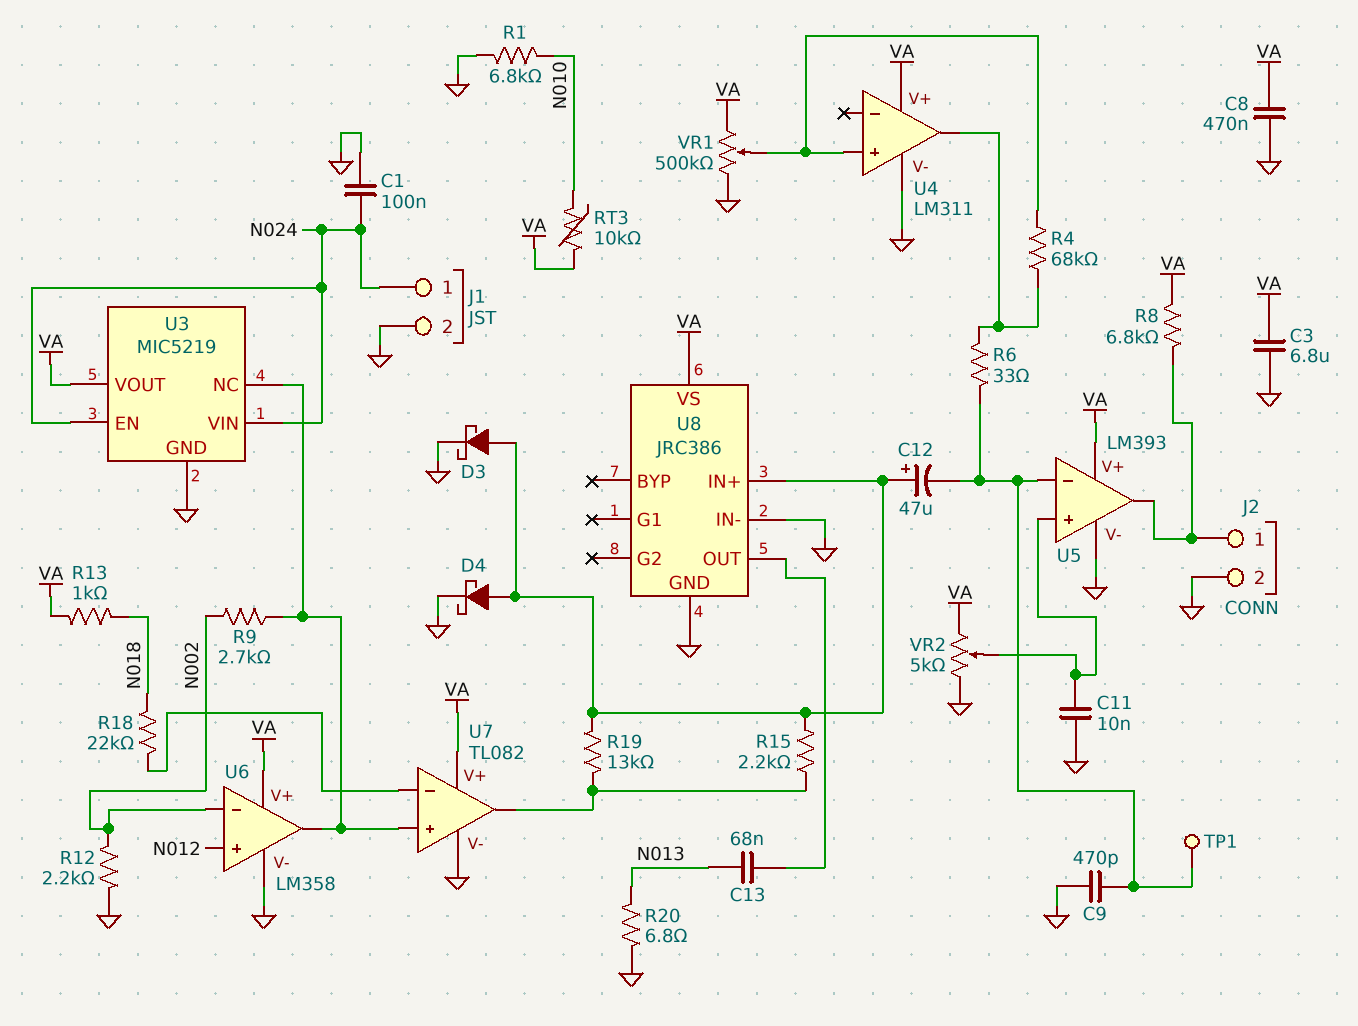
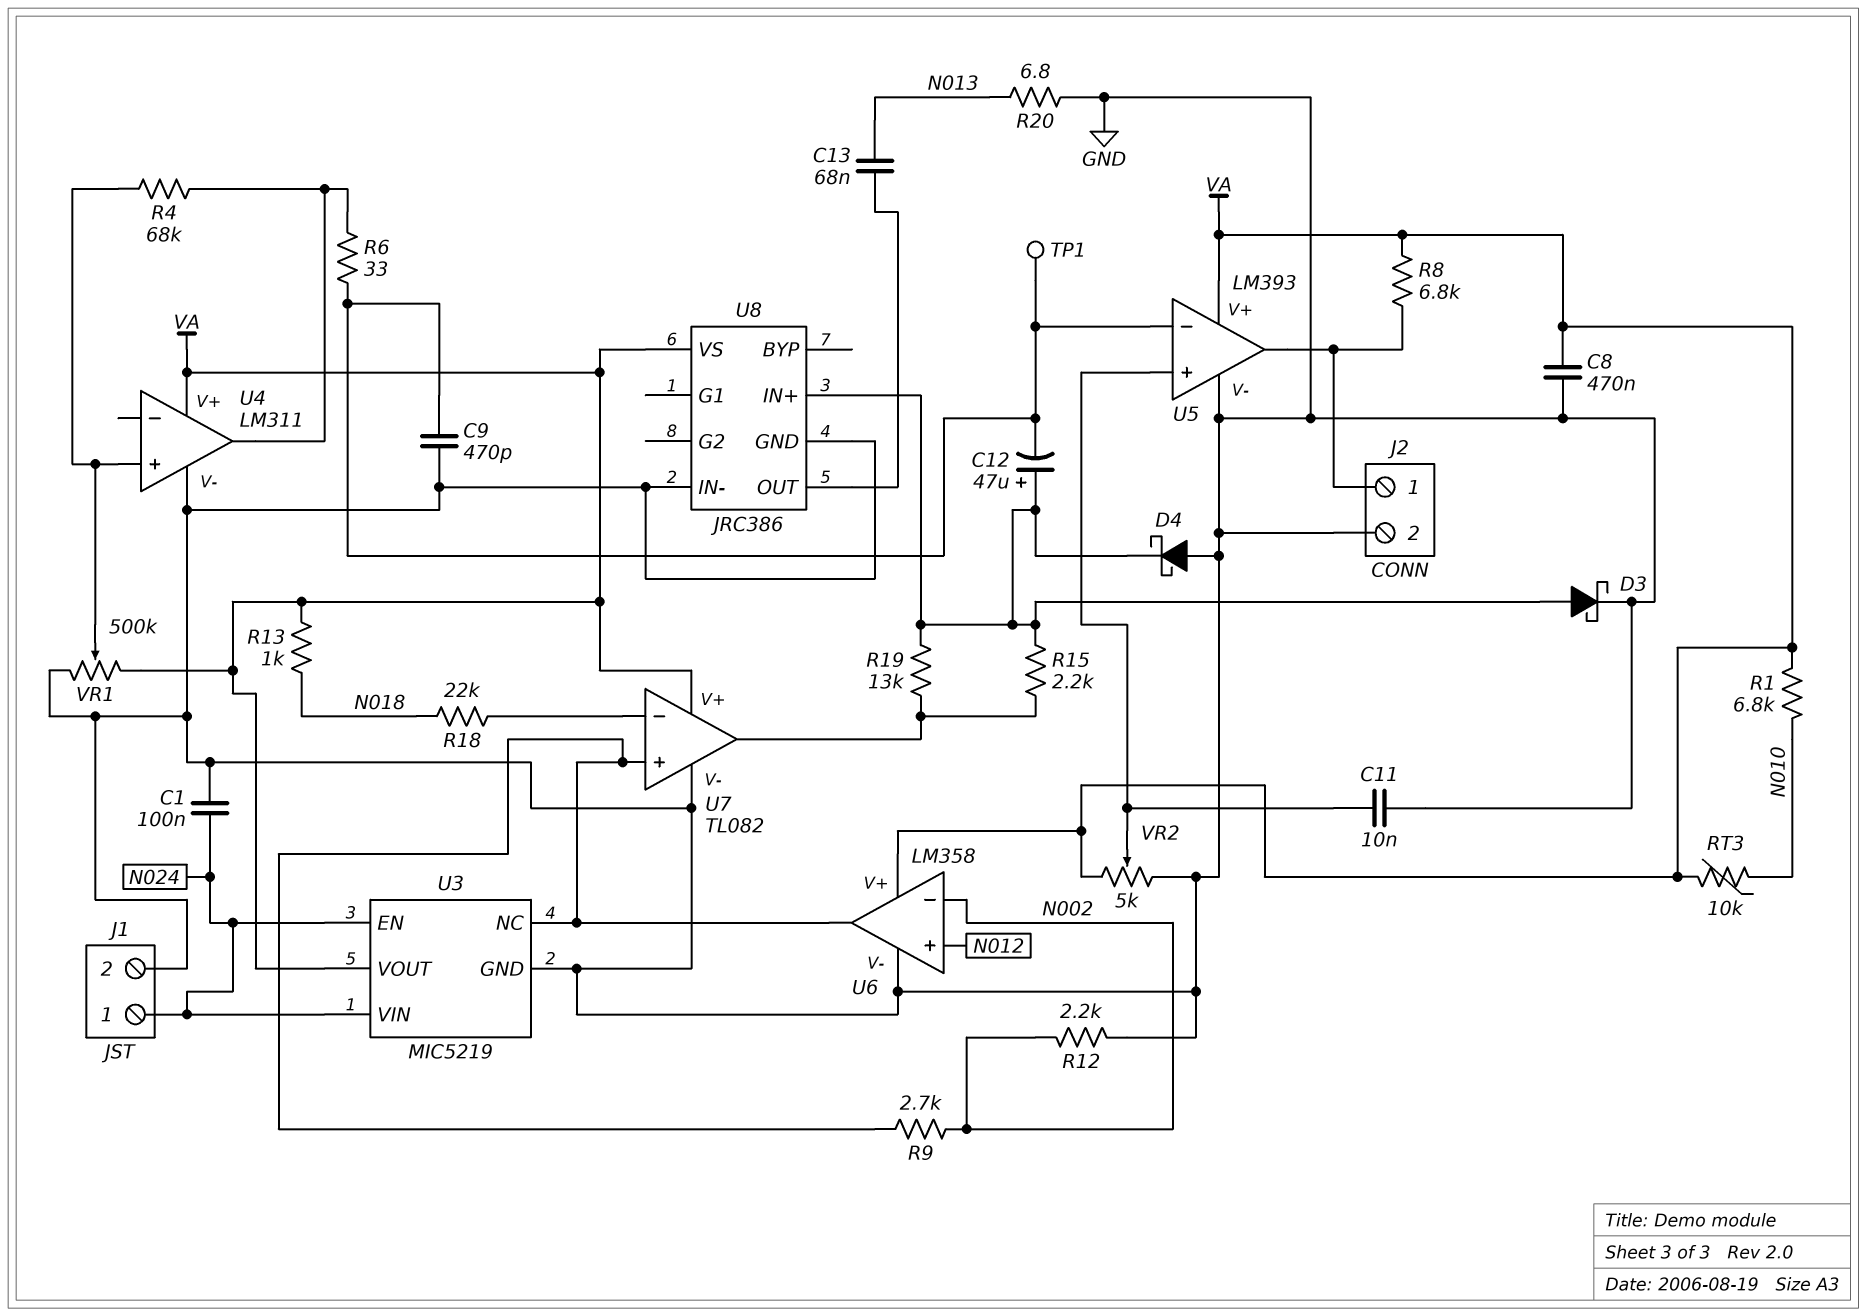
C3: 6.8uF (GND, VA) -> none
D4: schottky (A U8/IN+, K GND) -> schottky (A GND, K U8/IN+)
R1: 6.8k (GND, N010) -> 6.8k (N010, VA)

